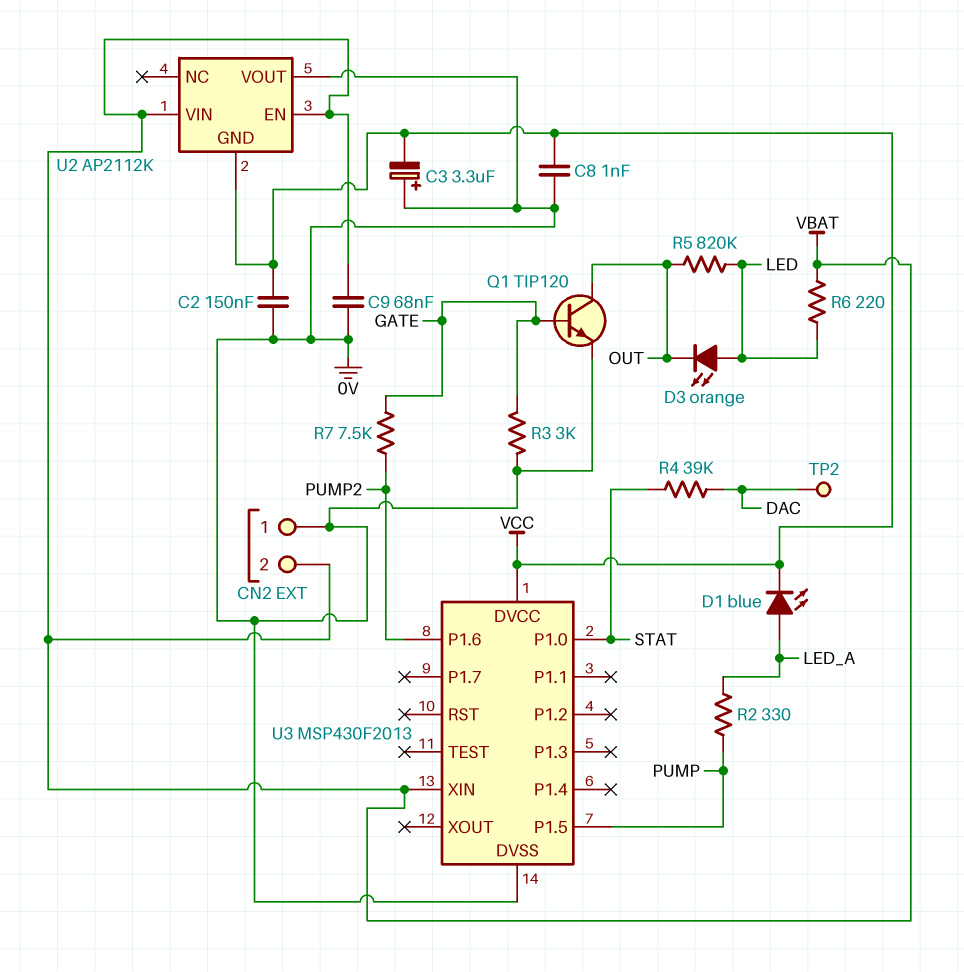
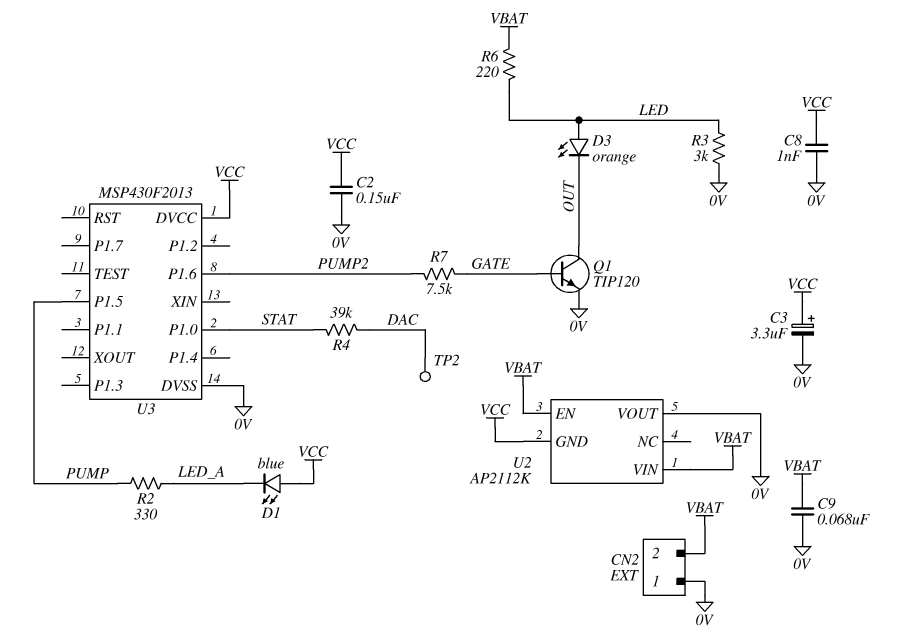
C3: 3.3uF (plus 0V, minus VCC) -> 3.3uF (plus VCC, minus 0V)
D1: LED blue (A LED_A, K VCC) -> LED blue (A VCC, K LED_A)
R3: 3k (0V, GATE) -> 3k (0V, LED)
R5: 820k (LED, OUT) -> none
U3 pin XIN: VBAT -> none

